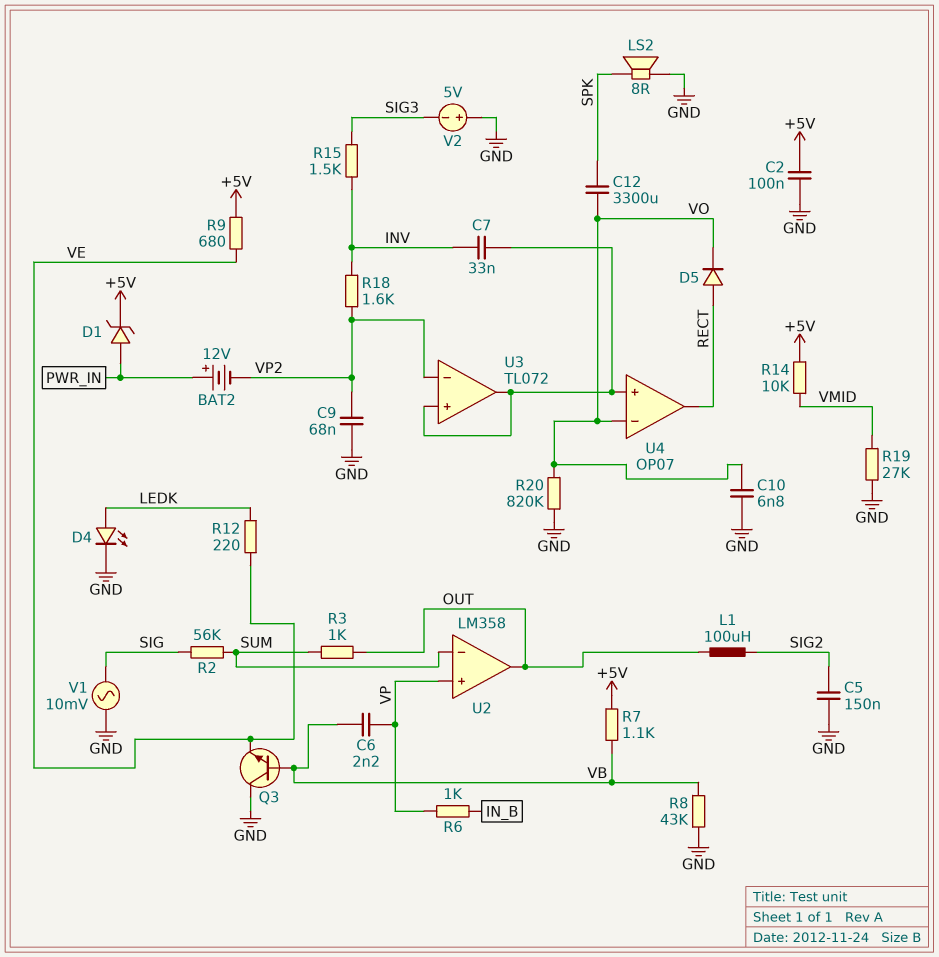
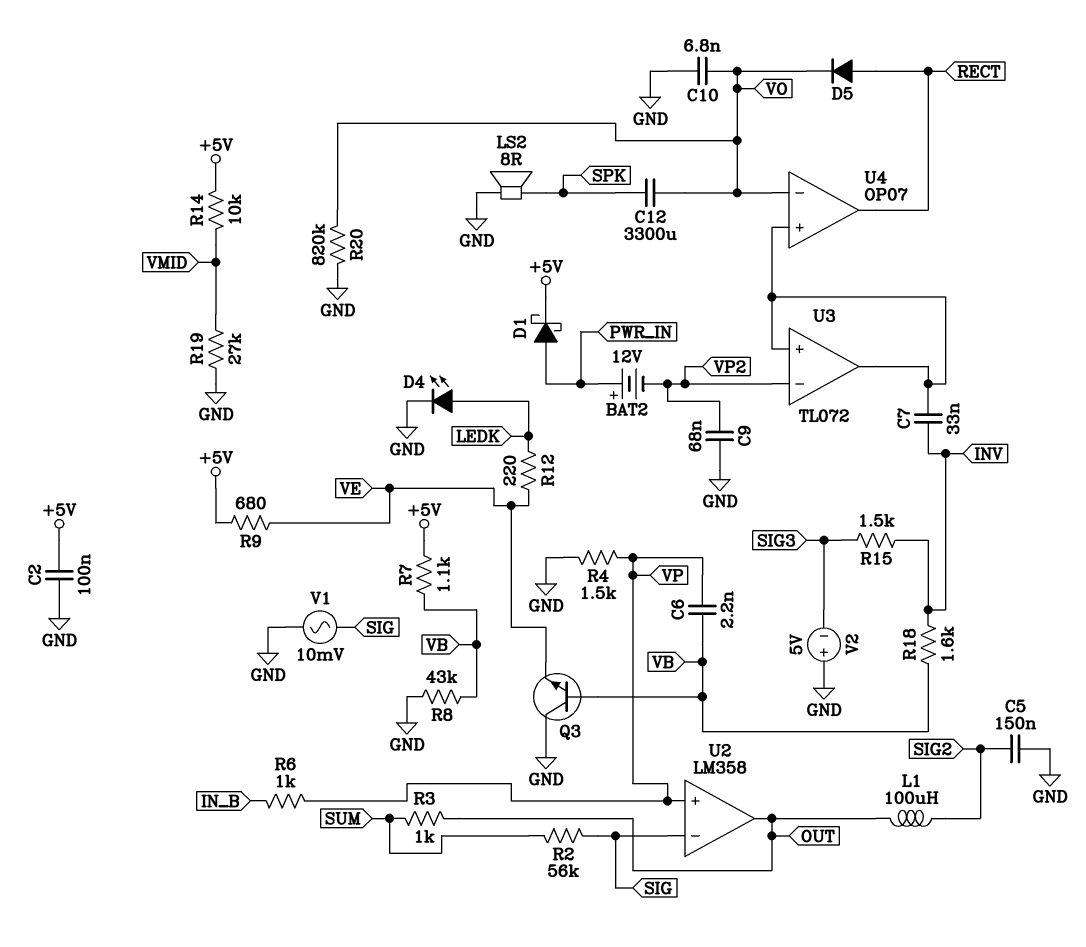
D1: zener (A PWR_IN, K +5V) -> schottky (A PWR_IN, K +5V)
R4: none -> 1.5k (GND, VP)
R18: 1.6k (INV, VP2) -> 1.6k (INV, VB)
U2 pin in-: SUM -> SIG

